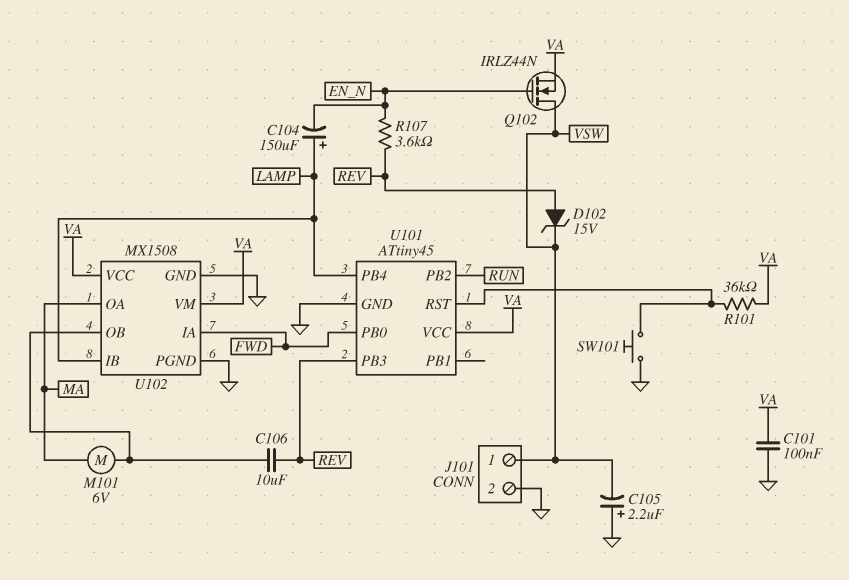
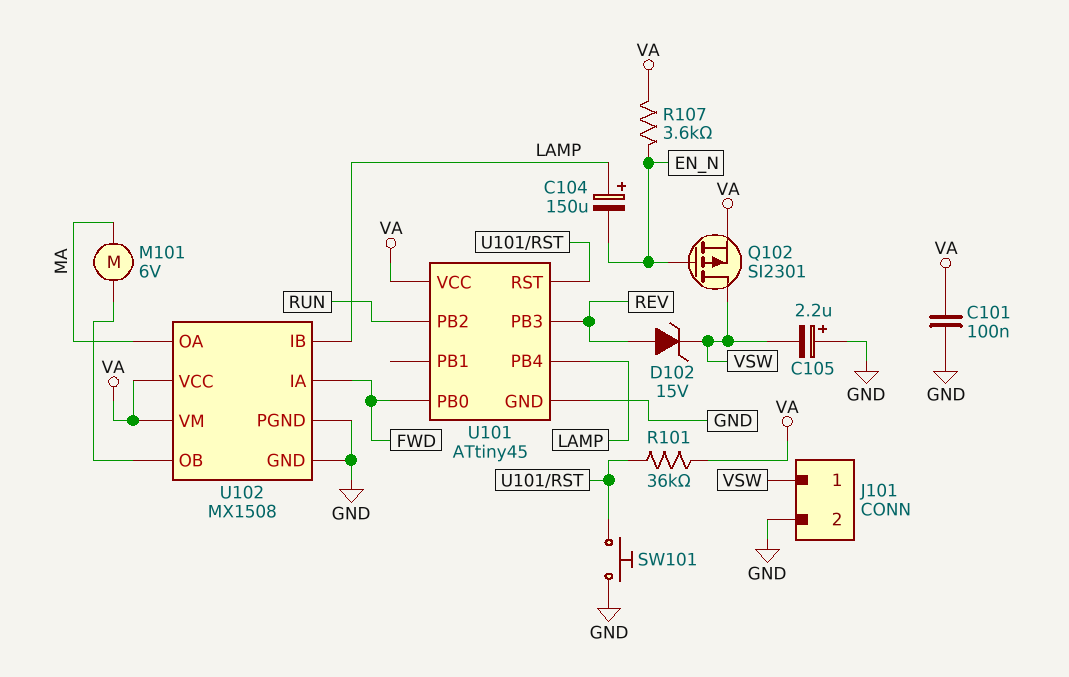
C106: 10uF (REV, U102/OB) -> none
Q102: NMOS IRLZ44N (G EN_N, D VSW, S VA) -> PMOS SI2301 (G EN_N, D VSW, S VA)
R107: 3.6k (EN_N, REV) -> 3.6k (EN_N, VA)

